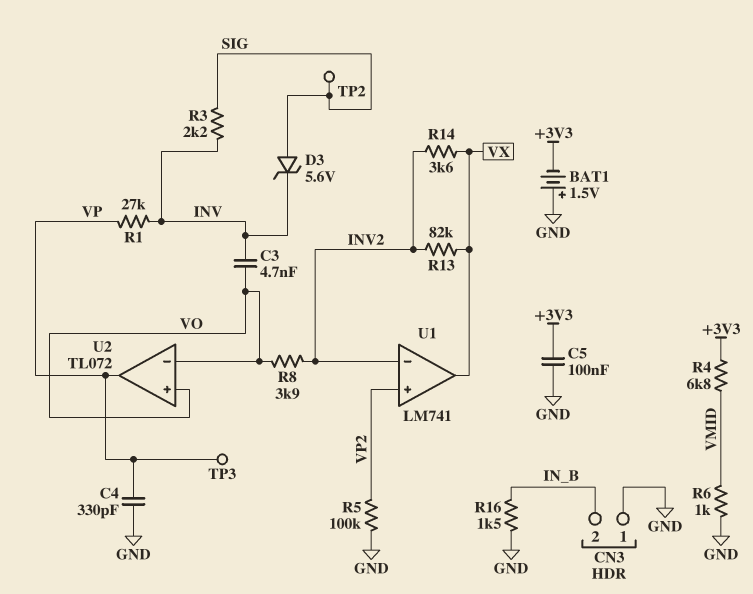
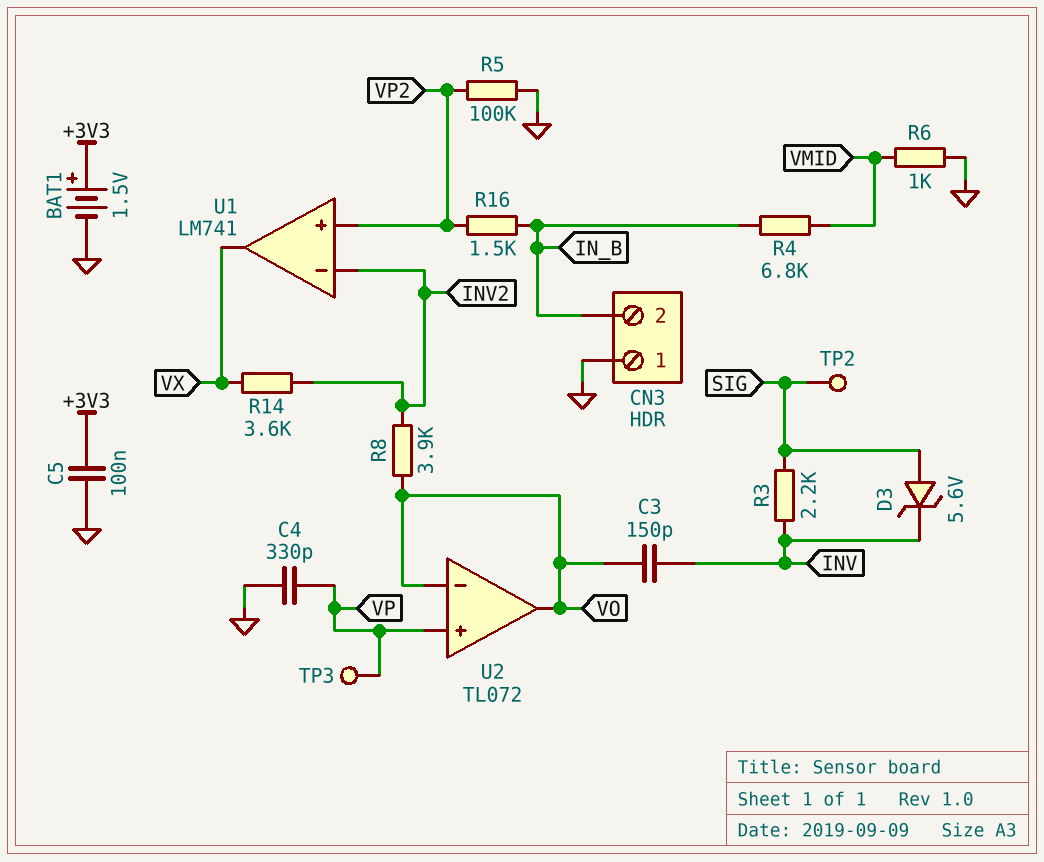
BAT1: 1.5V (plus GND, minus +3V3) -> 1.5V (plus +3V3, minus GND)
C3: 4.7nF (INV, VO) -> 150pF (INV, VO)
R1: 27k (INV, VP) -> none
R4: 6.8k (+3V3, VMID) -> 6.8k (IN_B, VMID)
R13: 82k (INV2, VX) -> none
R16: 1.5k (GND, IN_B) -> 1.5k (IN_B, VP2)
U2 pin in+: VO -> VP
U2 pin out: VP -> VO

